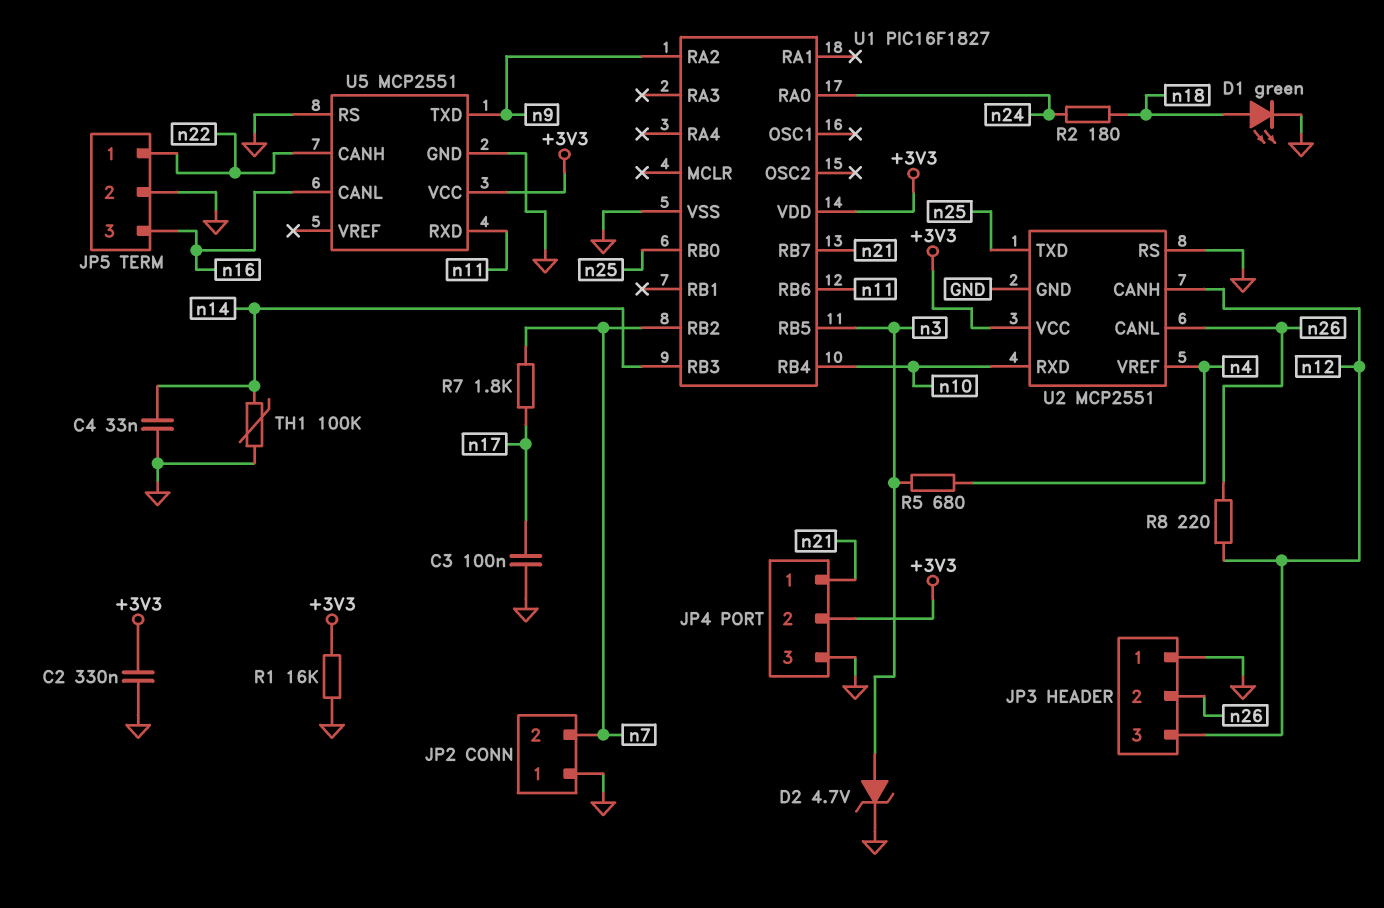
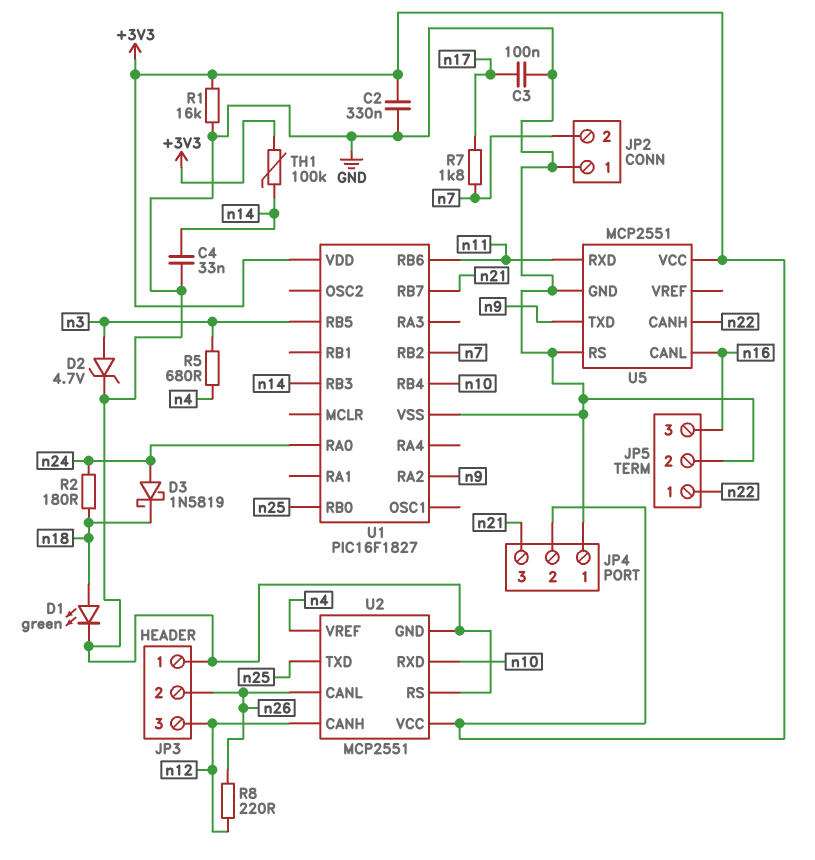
D3: none -> schottky 1N5819 (A n24, K n18)
JP4 pin 1: n21 -> GND
JP4 pin 3: GND -> n21
TH1: 100k (GND, n14) -> 100k (+3V3, n14)

